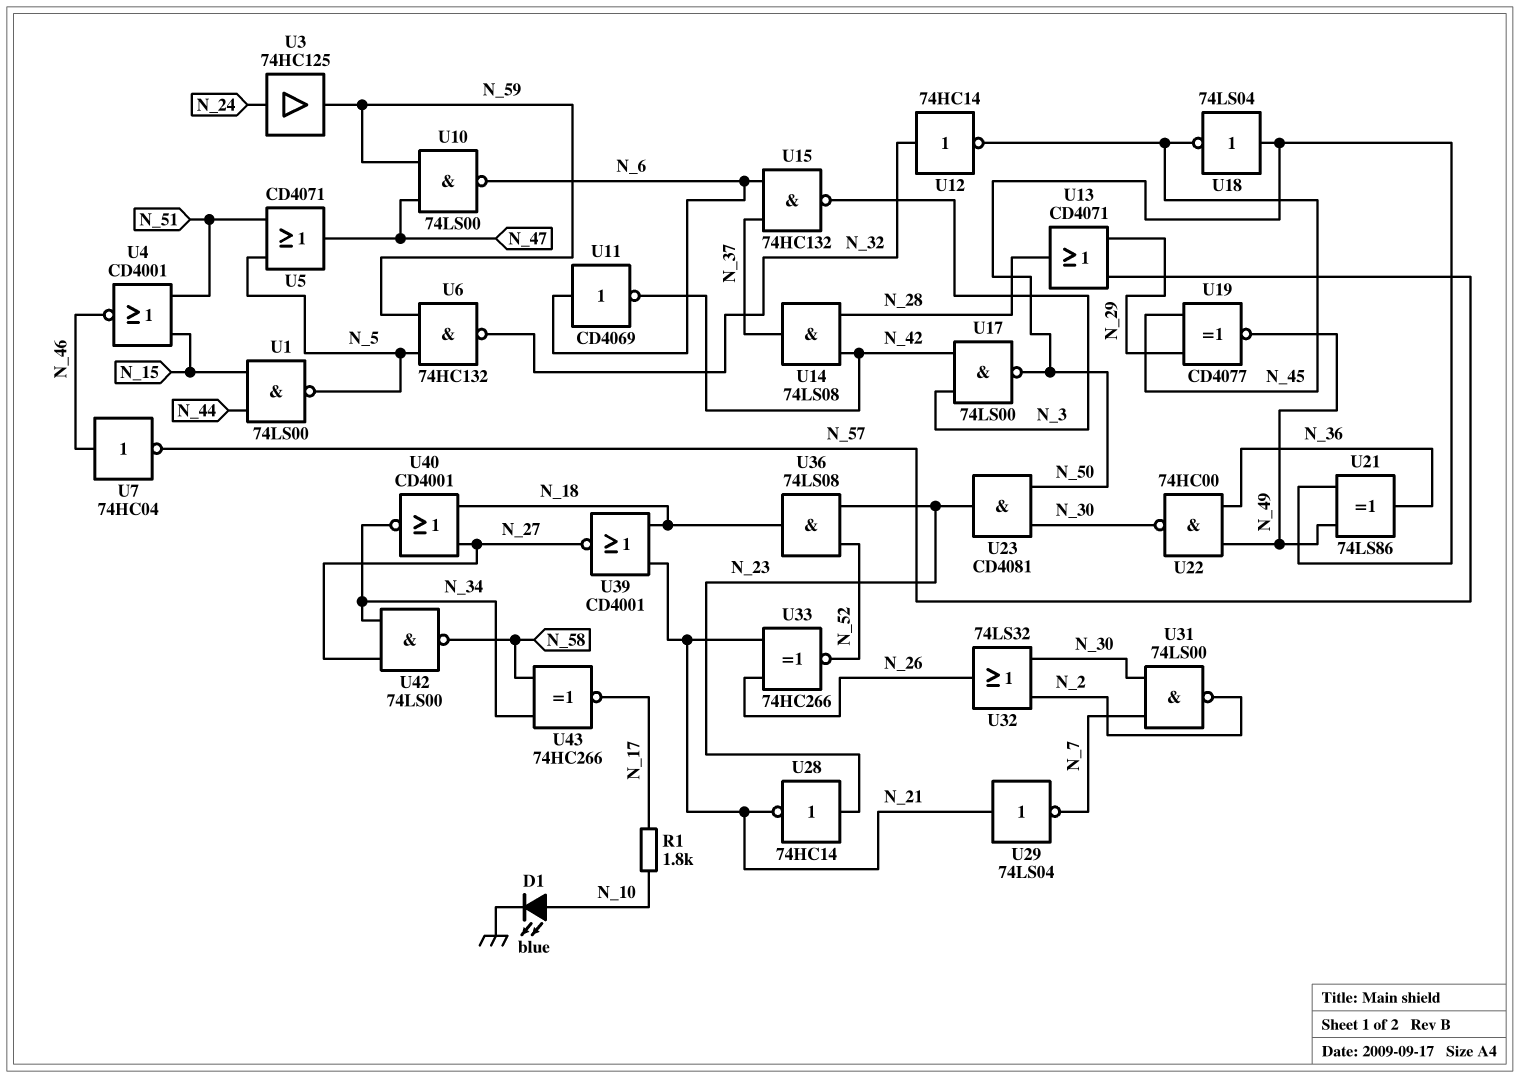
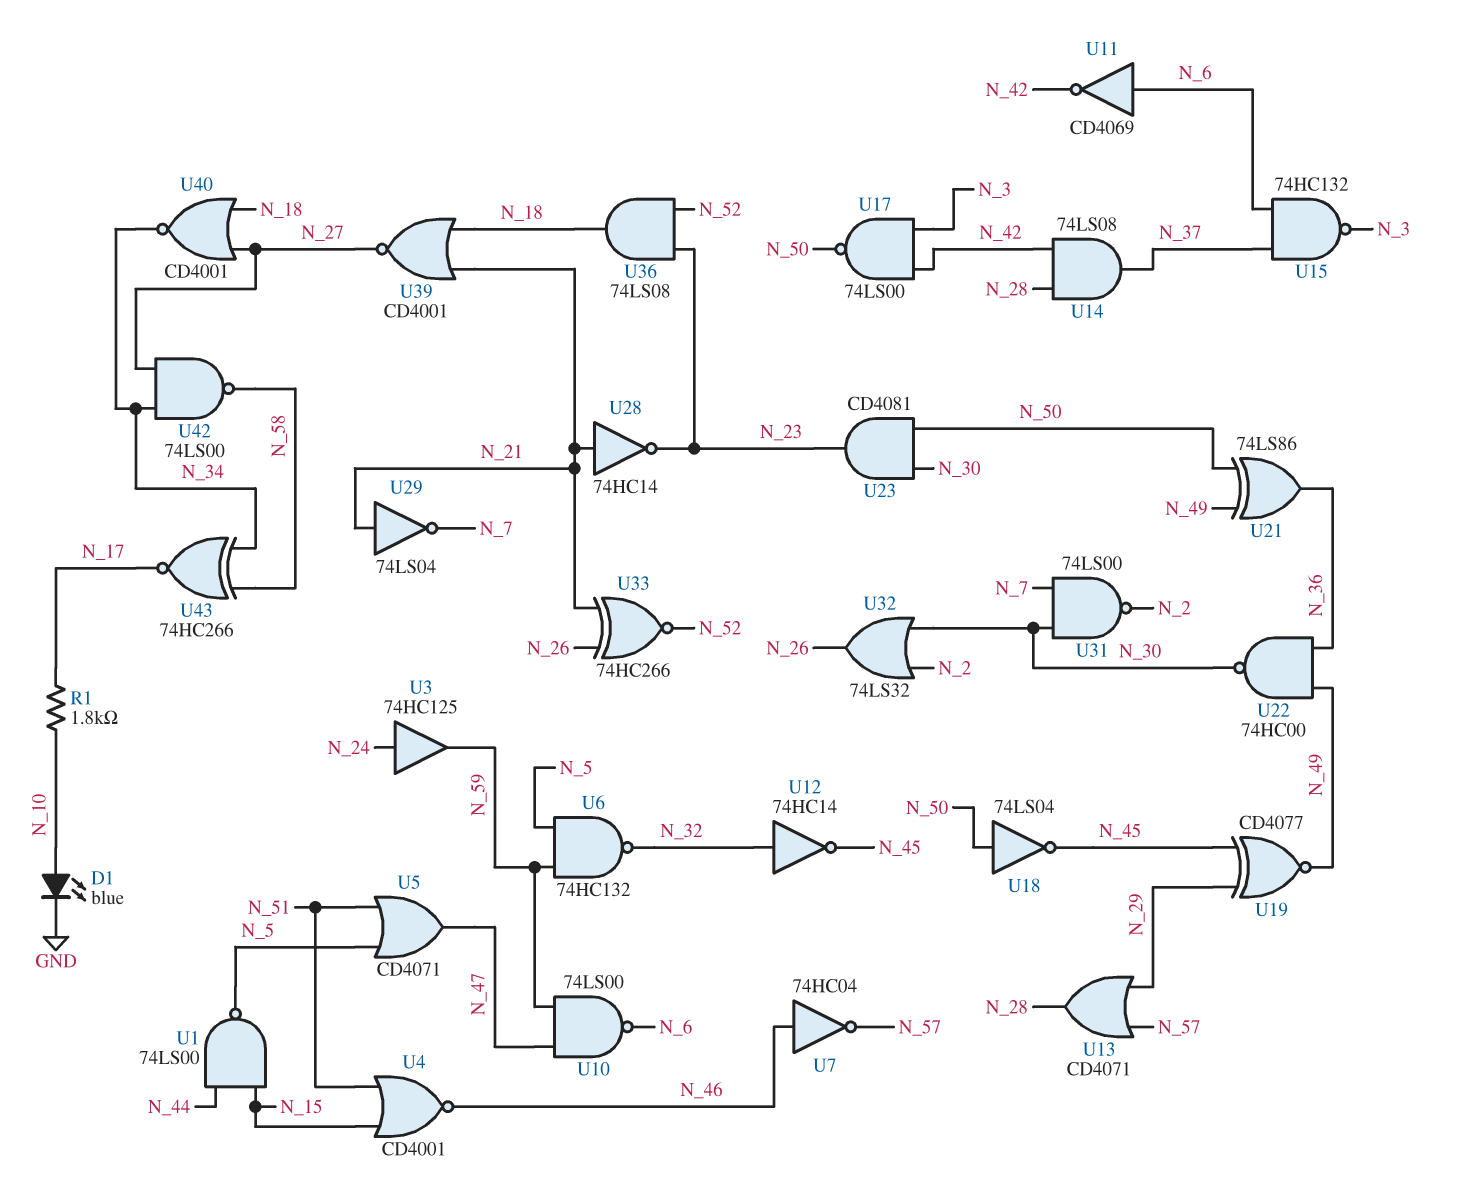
U28: NOT 74HC14 (in N_23, out N_21) -> NOT 74HC14 (in N_21, out N_23)

